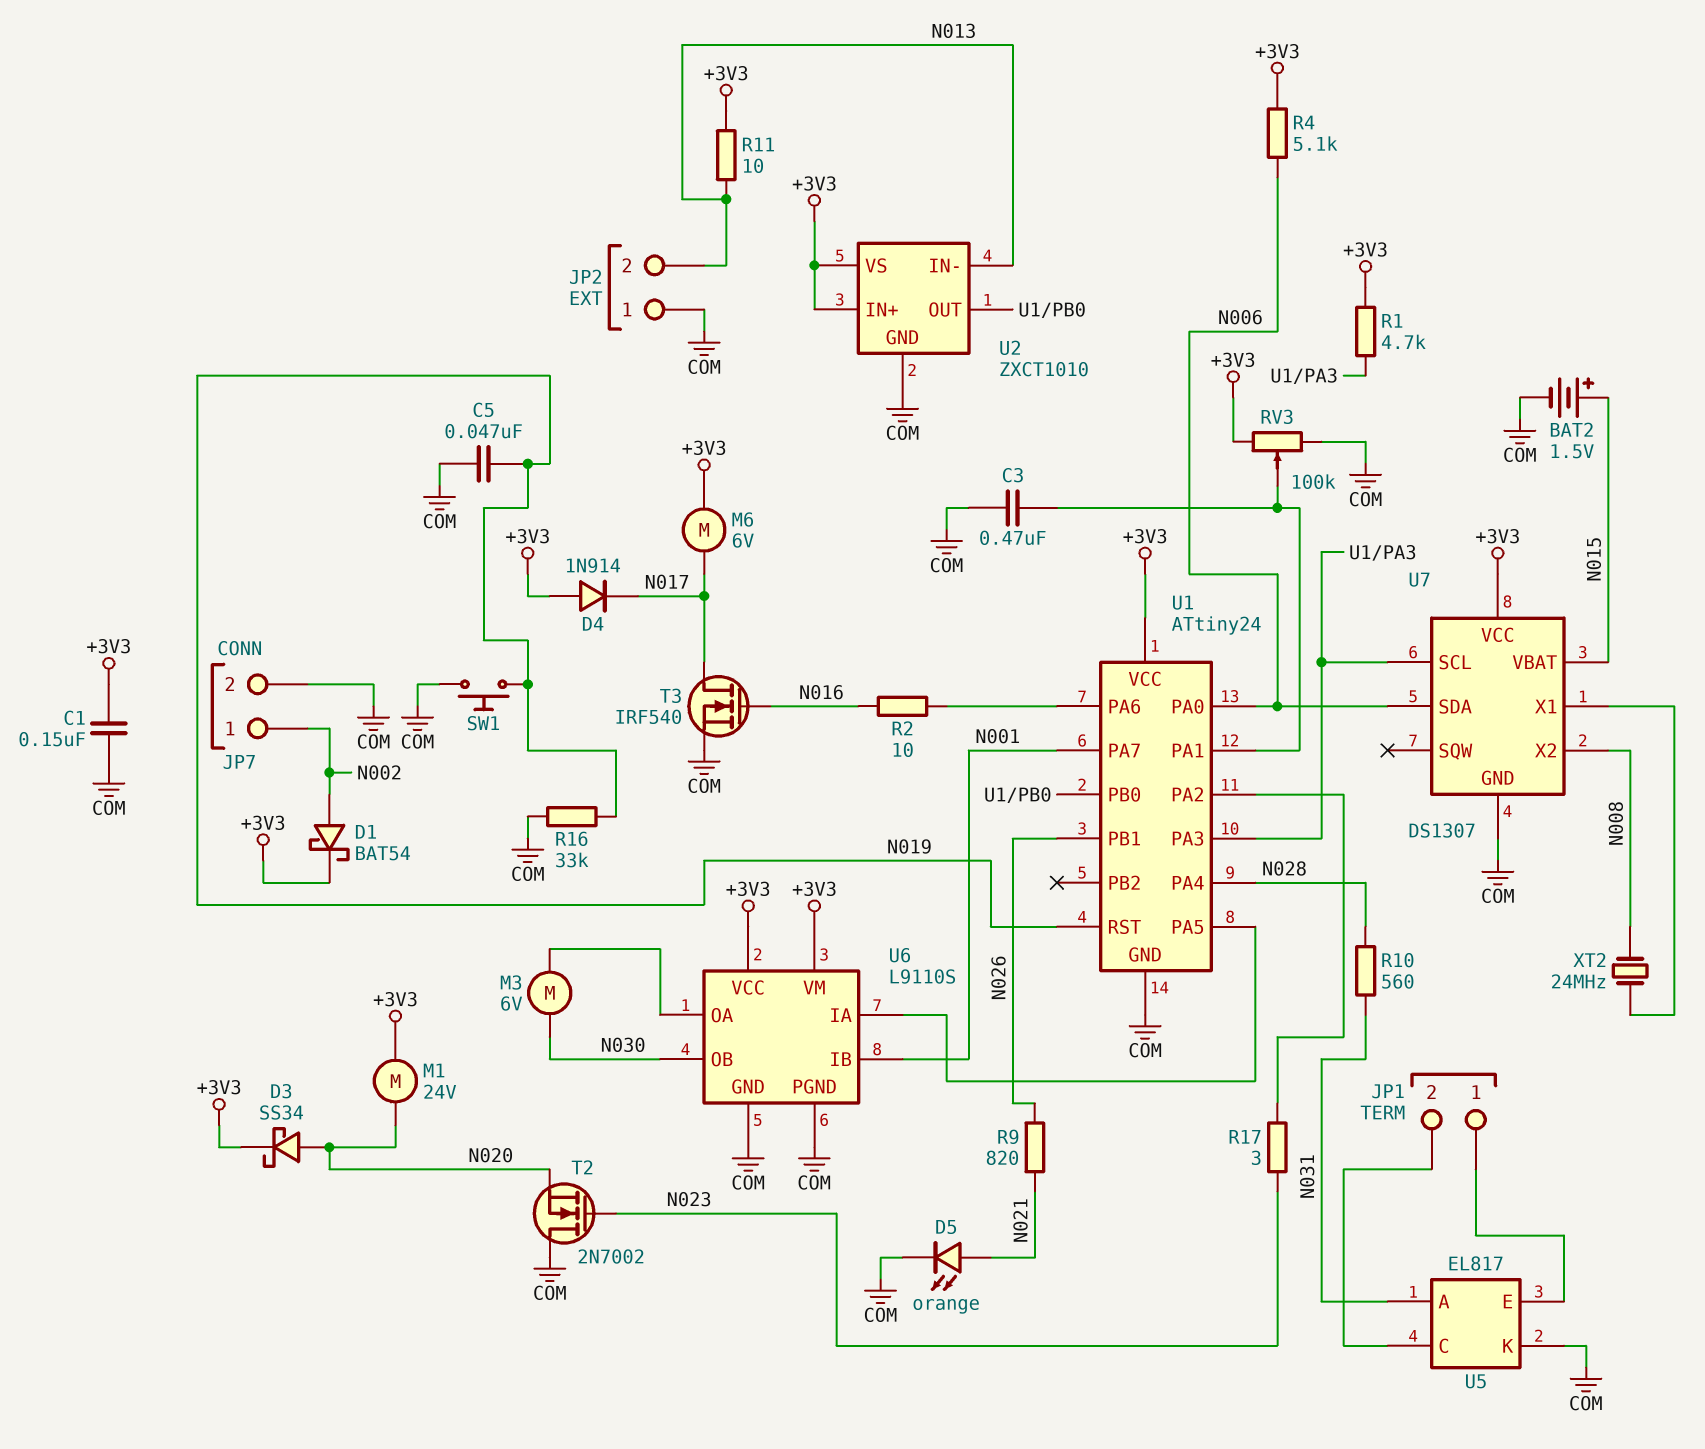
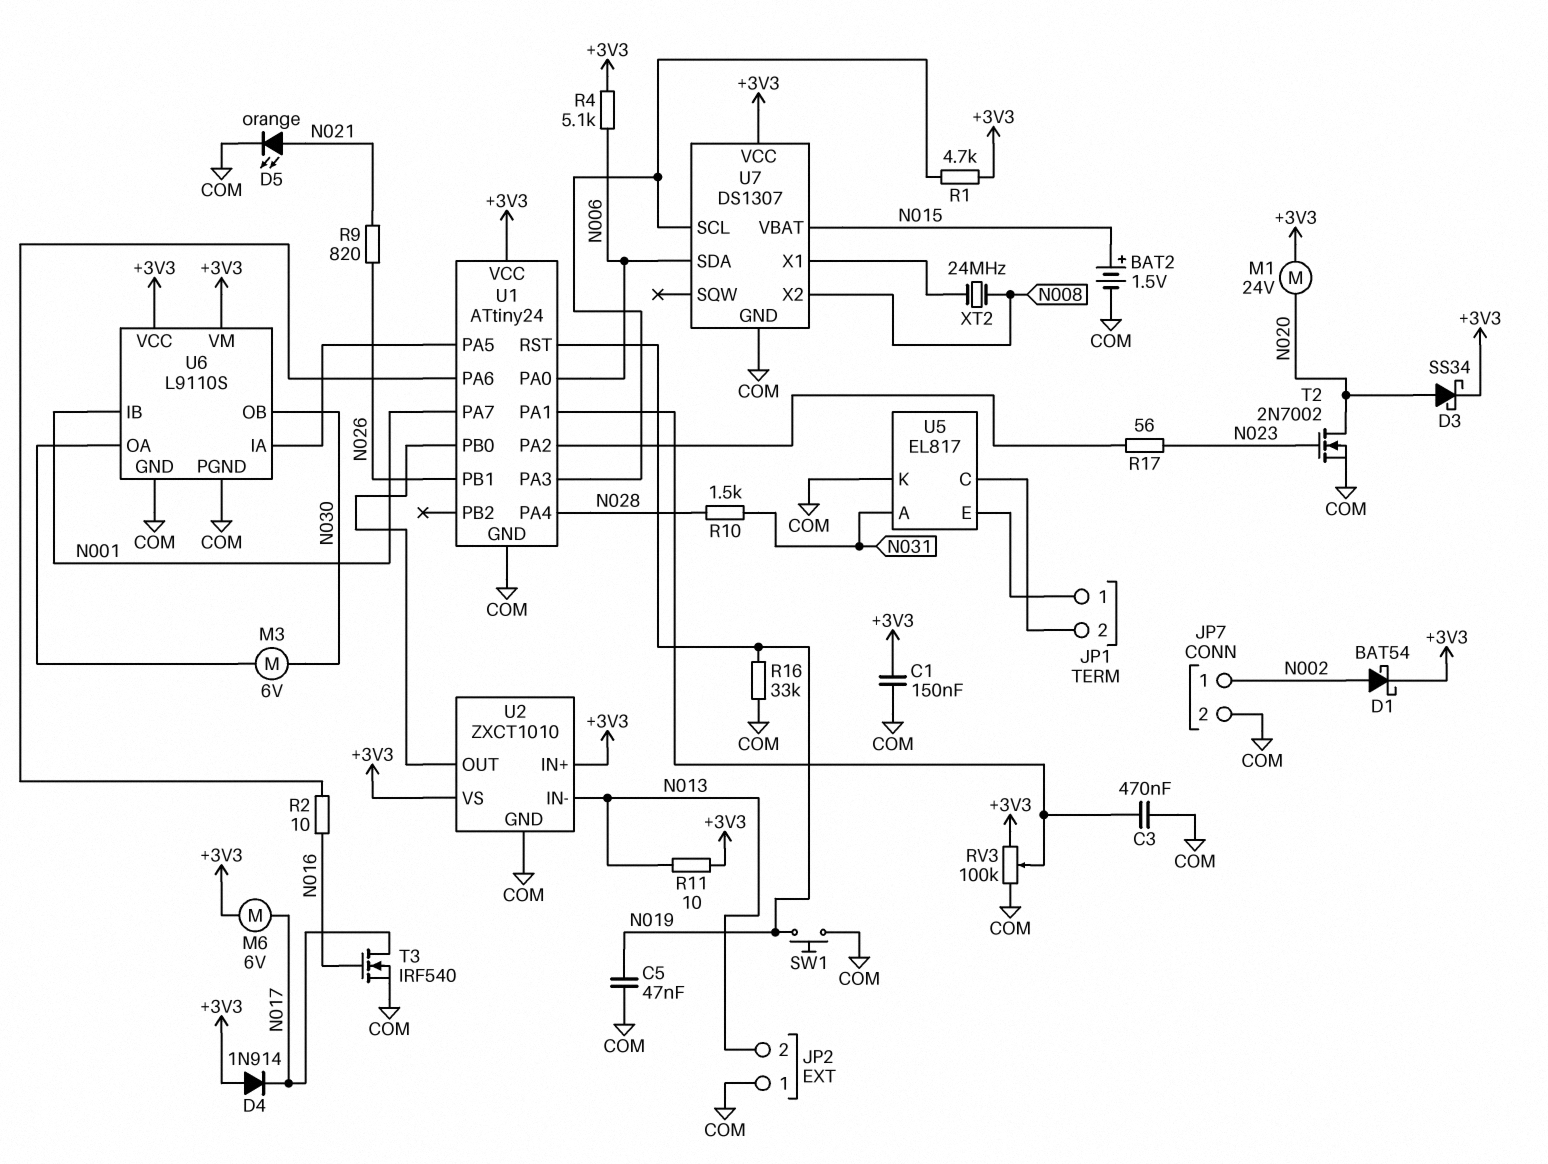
R10: 560 (N028, N031) -> 1.5k (N028, N031)
R17: 3 (N023, U1/PA2) -> 56 (N023, U1/PA2)
T2: NMOS 2N7002 (G N023, D COM, S N020) -> NMOS 2N7002 (G N023, D N020, S COM)

